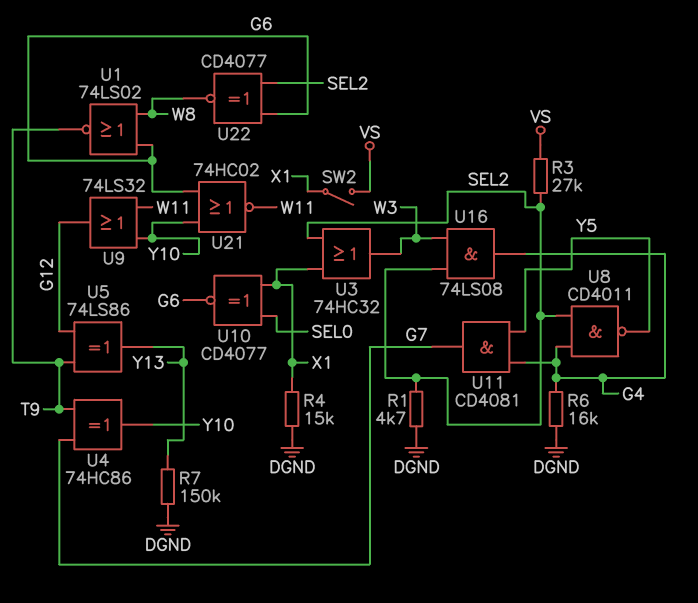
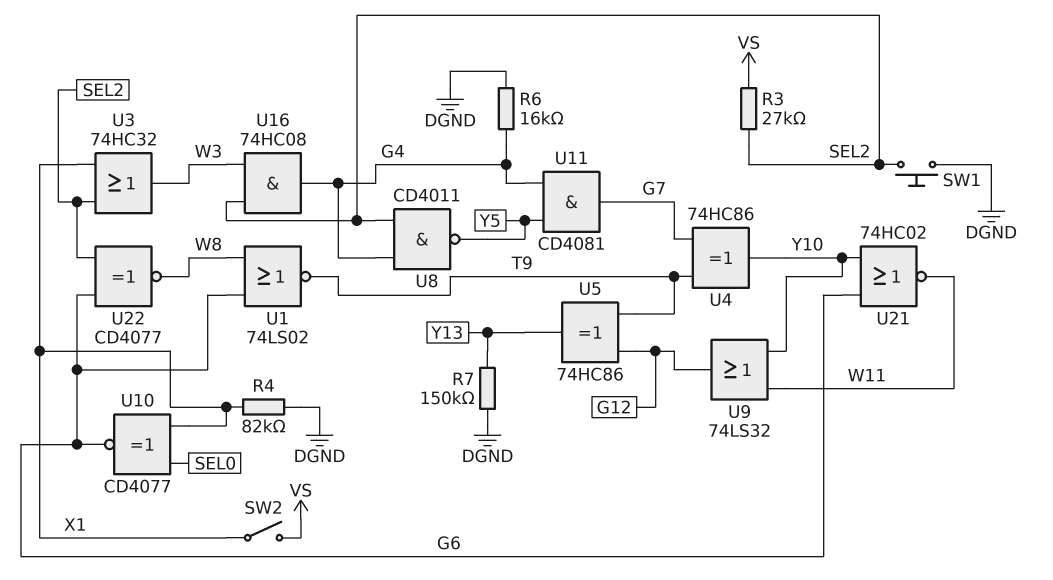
R1: 4.7k (DGND, SEL2) -> none
R4: 15k (DGND, X1) -> 82k (DGND, X1)
SW1: none -> button (DGND, SEL2)
U5: XOR 74LS86 (in G12, in T9, out Y13) -> XOR 74HC86 (in G12, in T9, out Y13)
U16: AND 74LS08 (in SEL2, in W3, out G4) -> AND 74HC08 (in SEL2, in W3, out G4)

